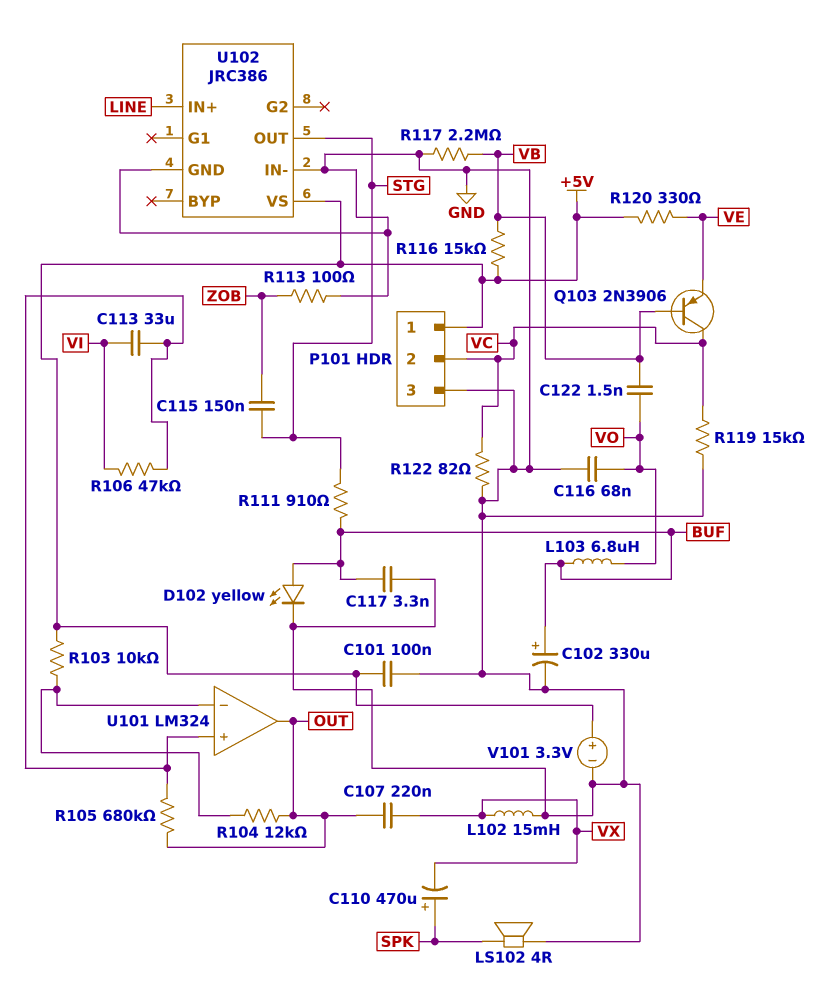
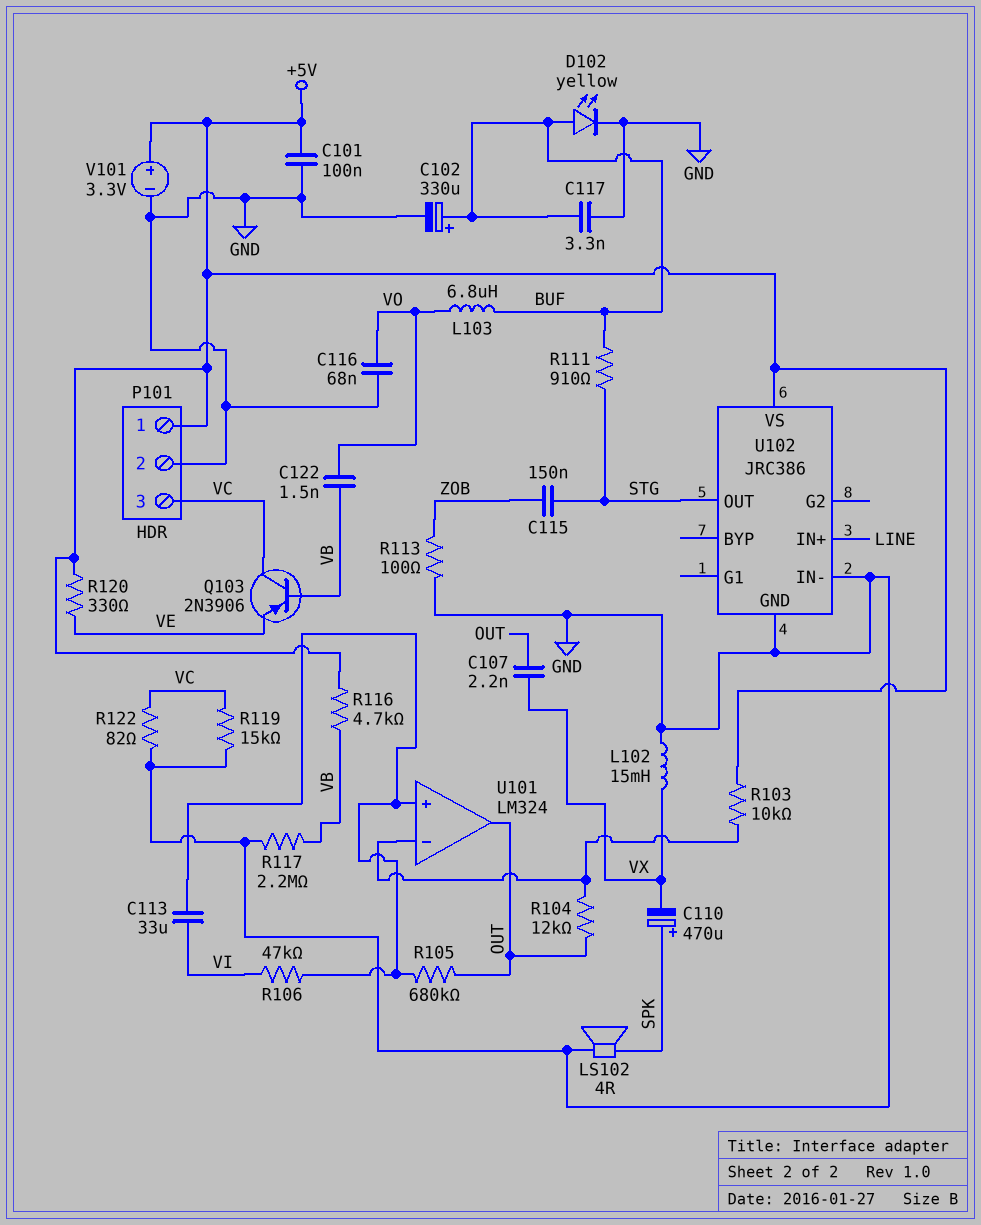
C107: 220nF (OUT, VX) -> 2.2nF (OUT, VX)
P101 pin 2: VC -> GND
P101 pin 3: GND -> VC
R116: 15k (+5V, VB) -> 4.7k (+5V, VB)

